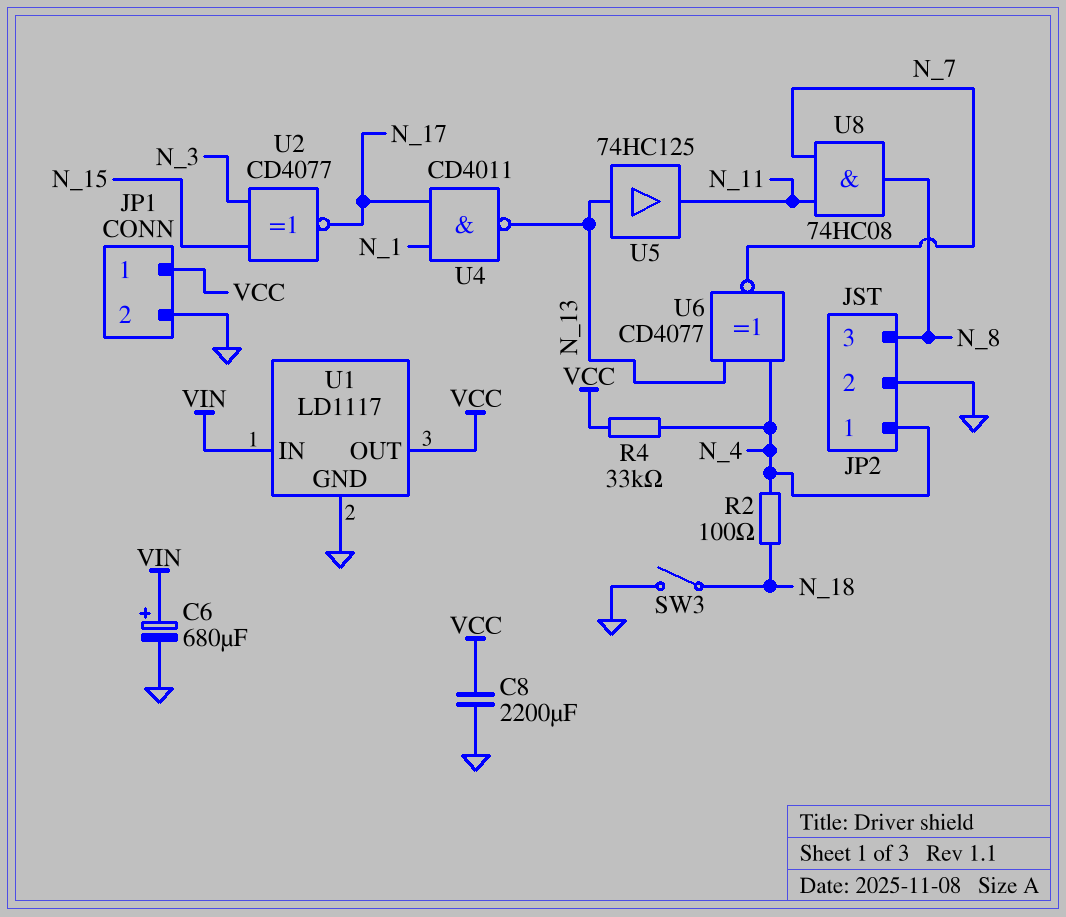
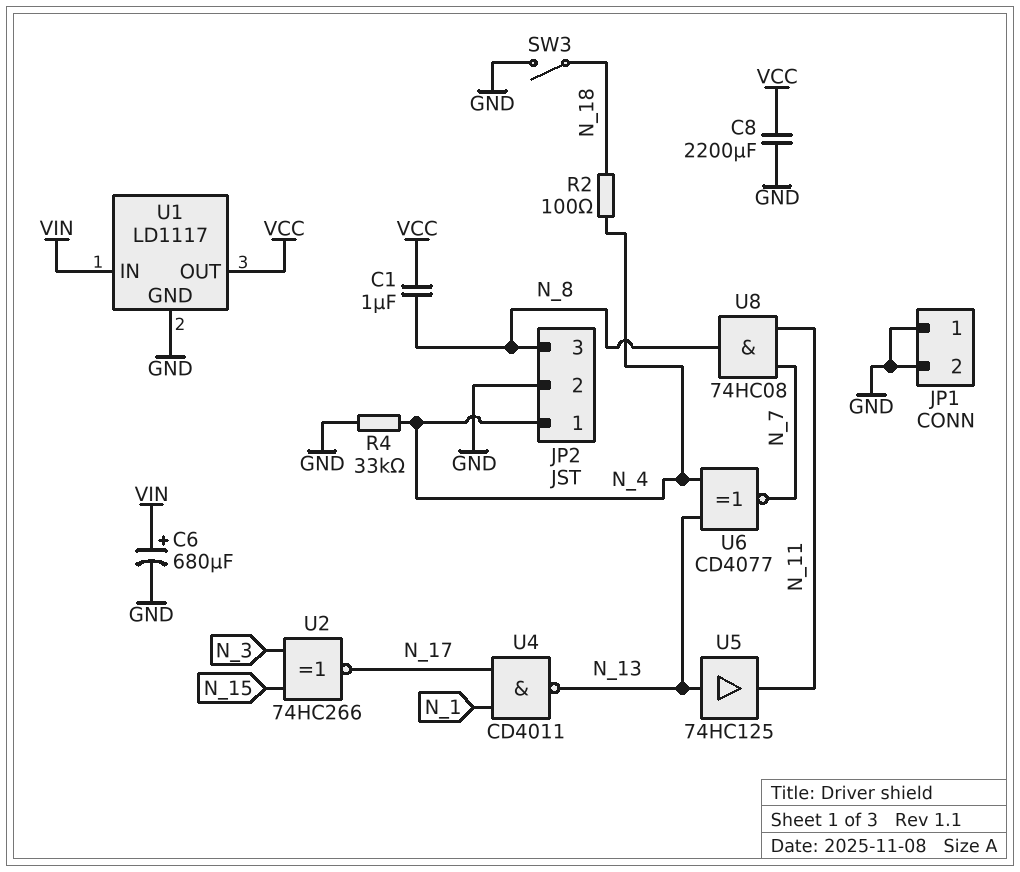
C1: none -> 1uF (N_8, VCC)
JP1 pin 1: VCC -> GND
R4: 33k (N_4, VCC) -> 33k (GND, N_4)
U2: XNOR CD4077 (in N_3, in N_15, out N_17) -> XNOR 74HC266 (in N_3, in N_15, out N_17)

